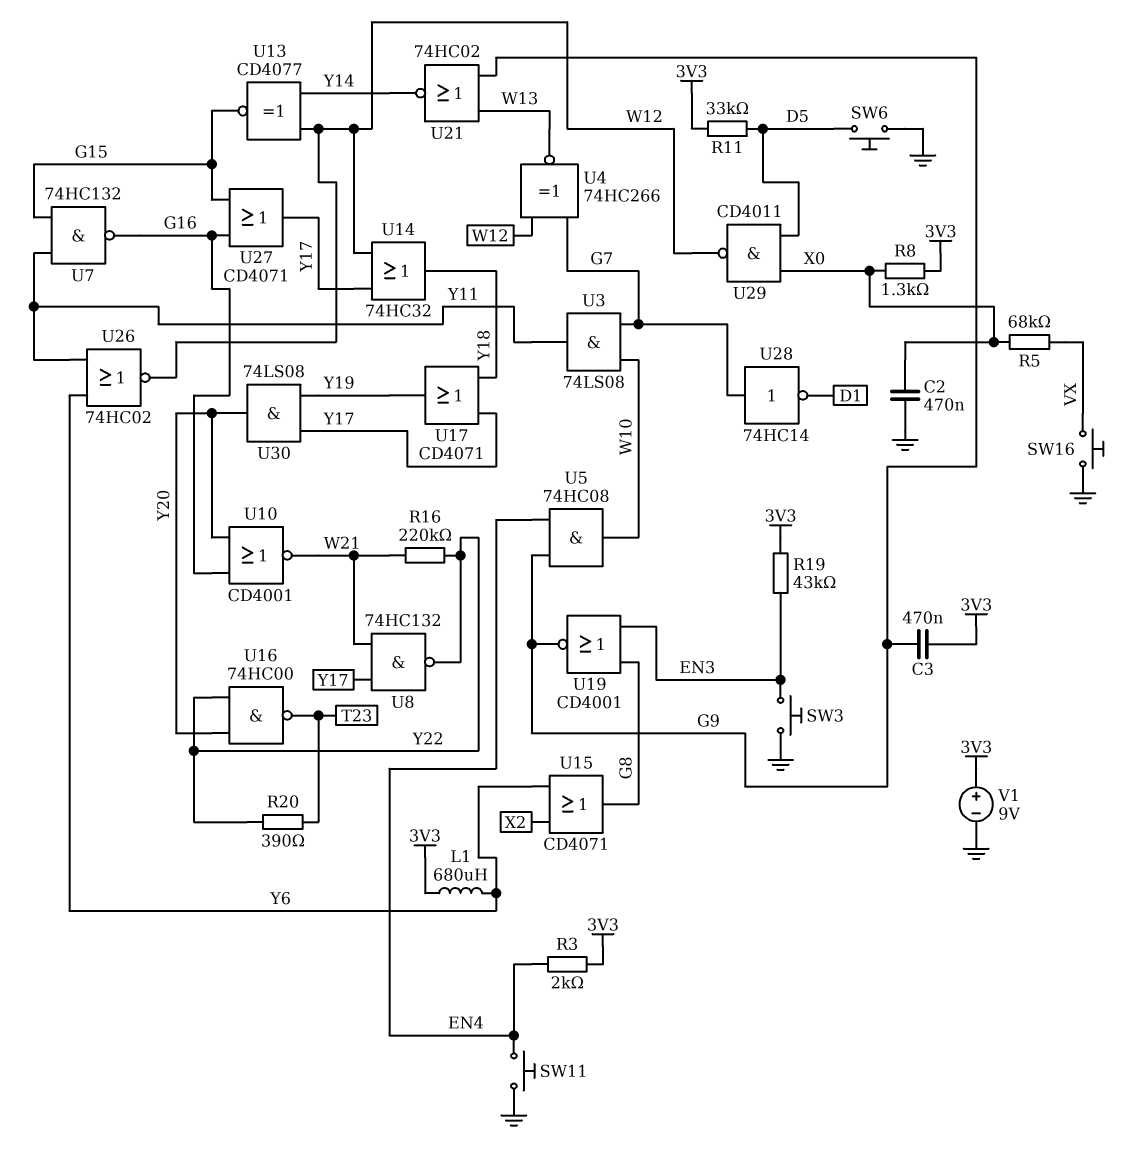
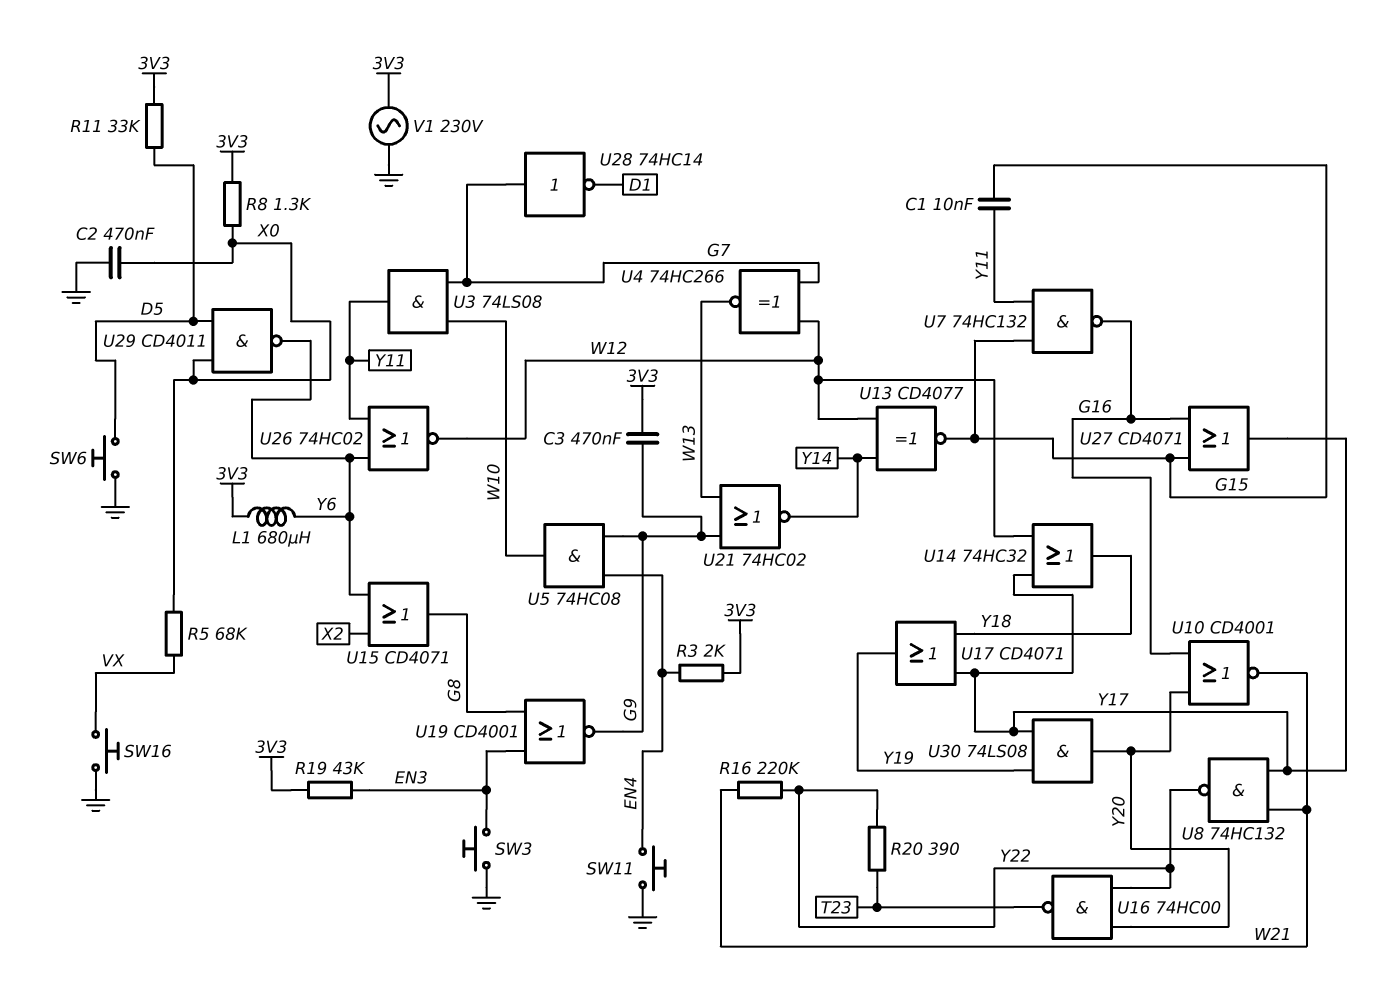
C1: none -> 10nF (G15, Y11)
U29: NAND CD4011 (in D5, in X0, out W12) -> NAND CD4011 (in D5, in X0, out Y6)
V1: 9V (plus 3V3, minus GND) -> AC 230V (3V3, GND)

